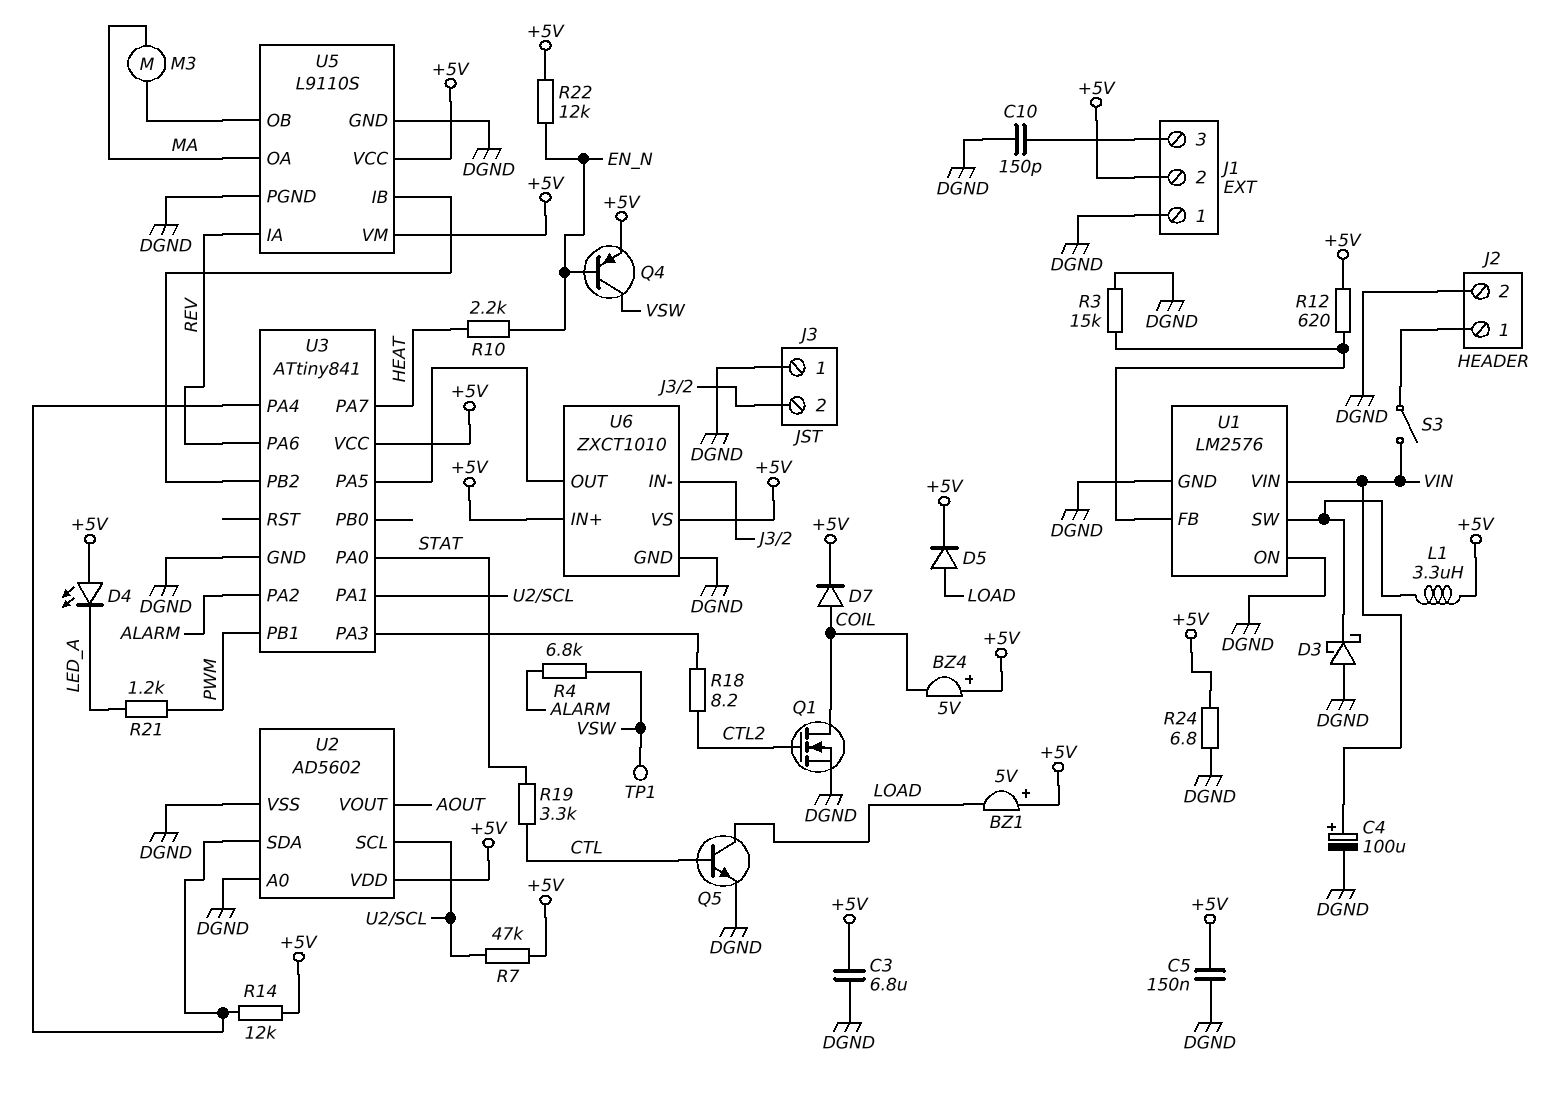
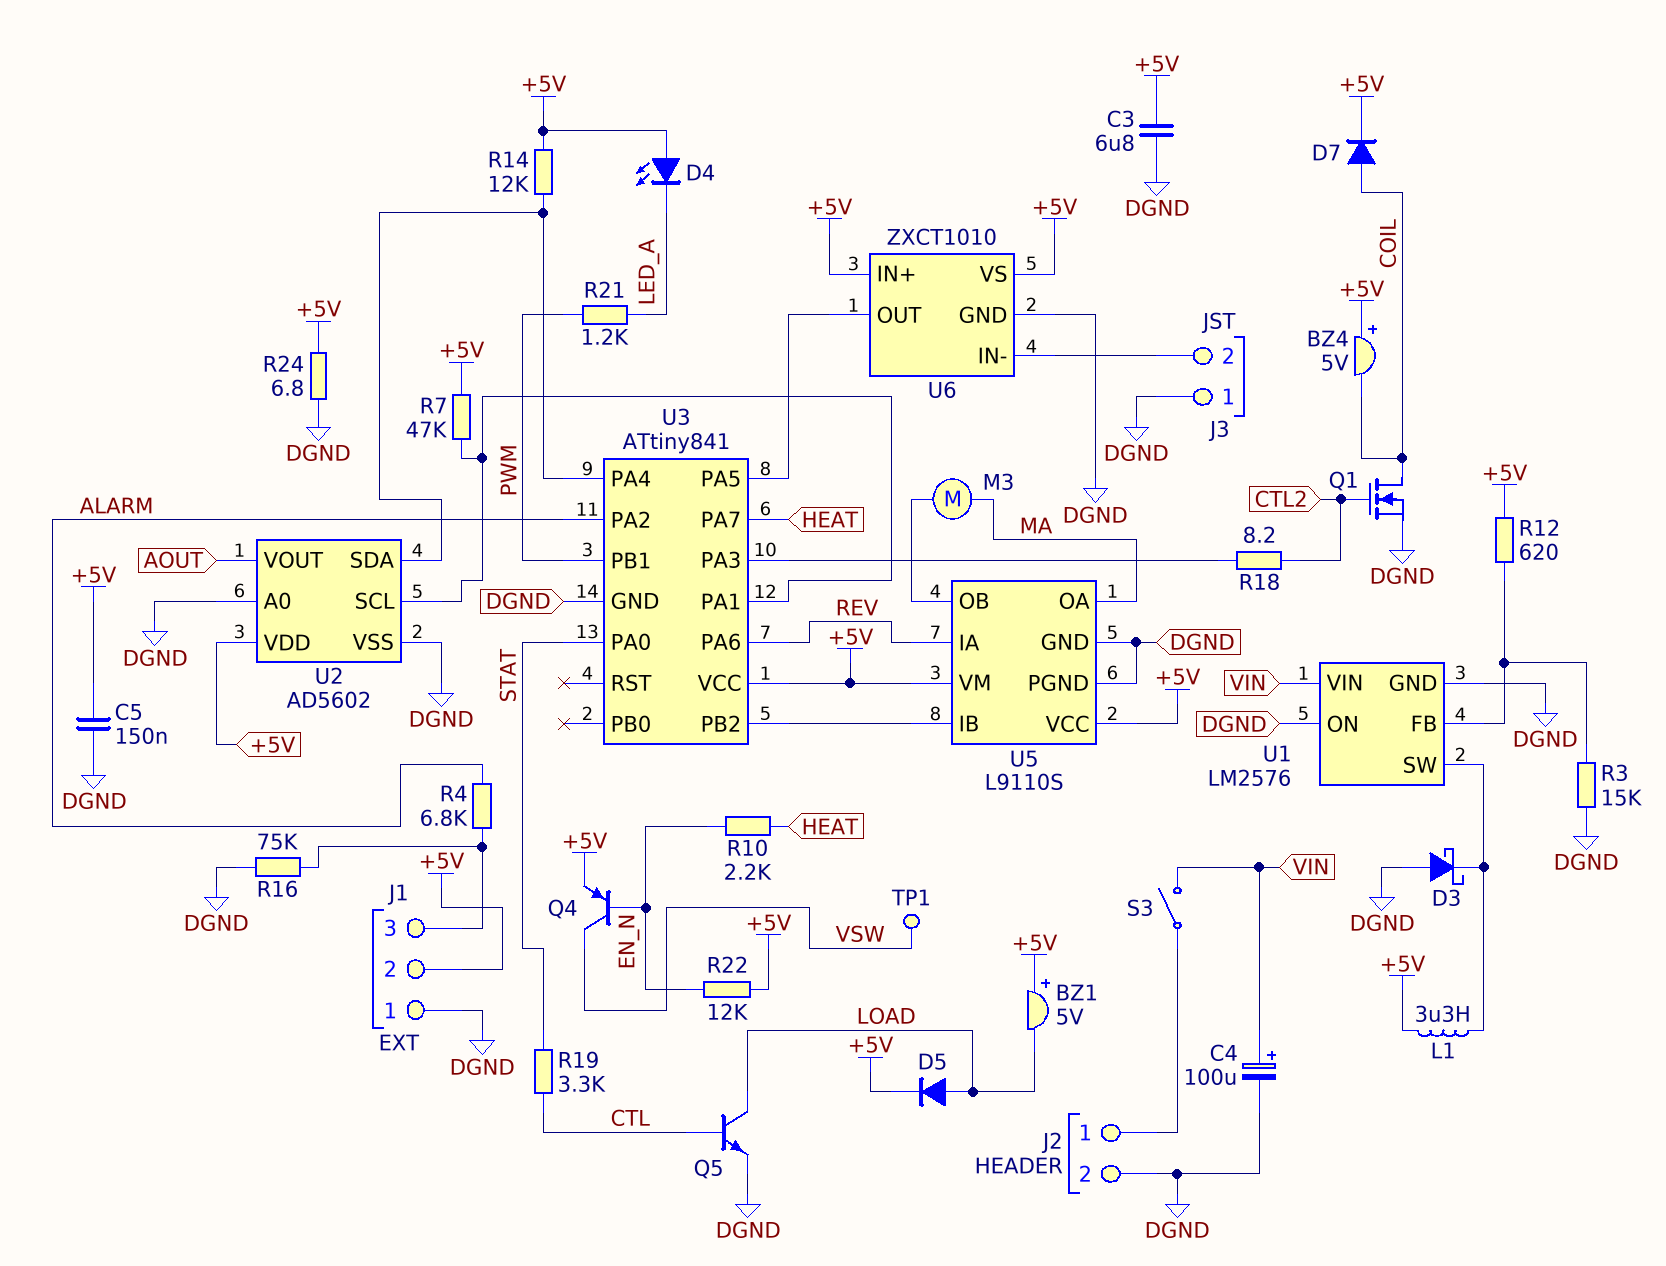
C10: 150pF (DGND, J1/3) -> none
R4: 6.8k (ALARM, VSW) -> 6.8k (ALARM, J1/3)
R16: none -> 75k (DGND, J1/3)

